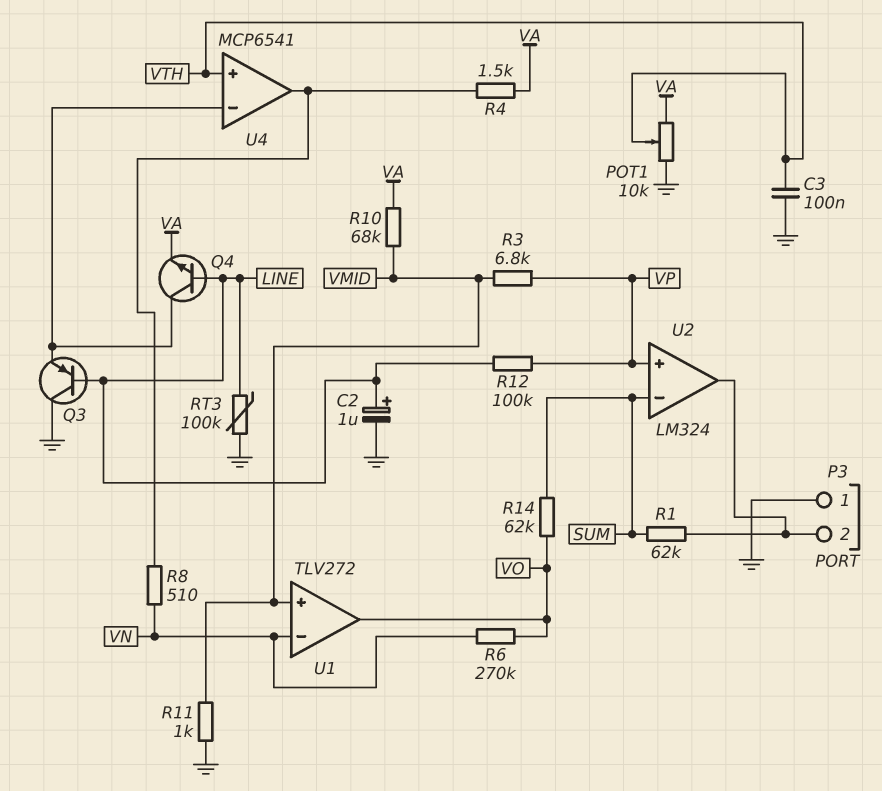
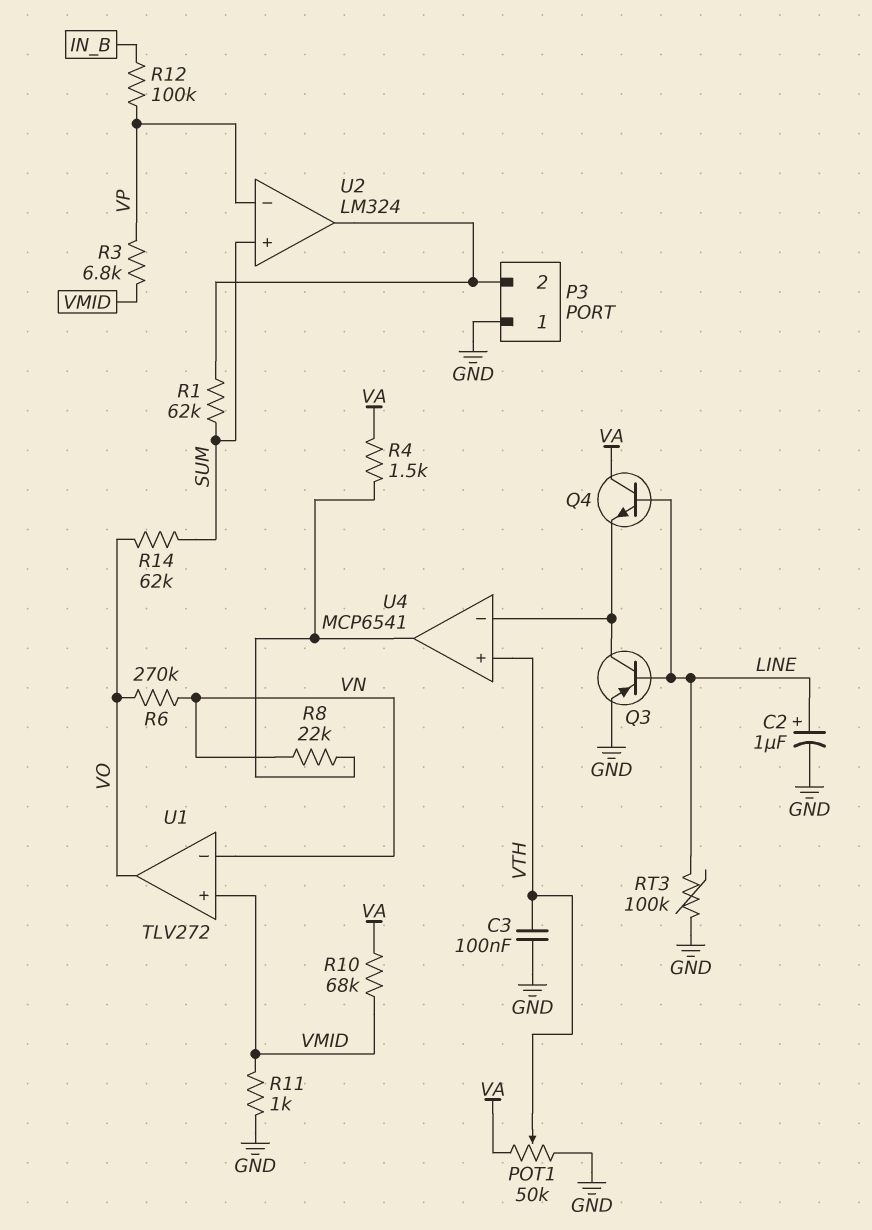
POT1: 10k (GND, VA, wiper VTH) -> 50k (GND, VA, wiper VTH)
Q3: PNP (B LINE, C GND, E U4/in-) -> PNP (B LINE, C U4/in-, E GND)
Q4: NPN (B LINE, C U4/in-, E VA) -> NPN (B LINE, C VA, E U4/in-)
R8: 510 (U4/out, VN) -> 22k (U4/out, VN)
R12: 100k (LINE, VP) -> 100k (IN_B, VP)
U2 pin in+: VP -> SUM
U2 pin in-: SUM -> VP

